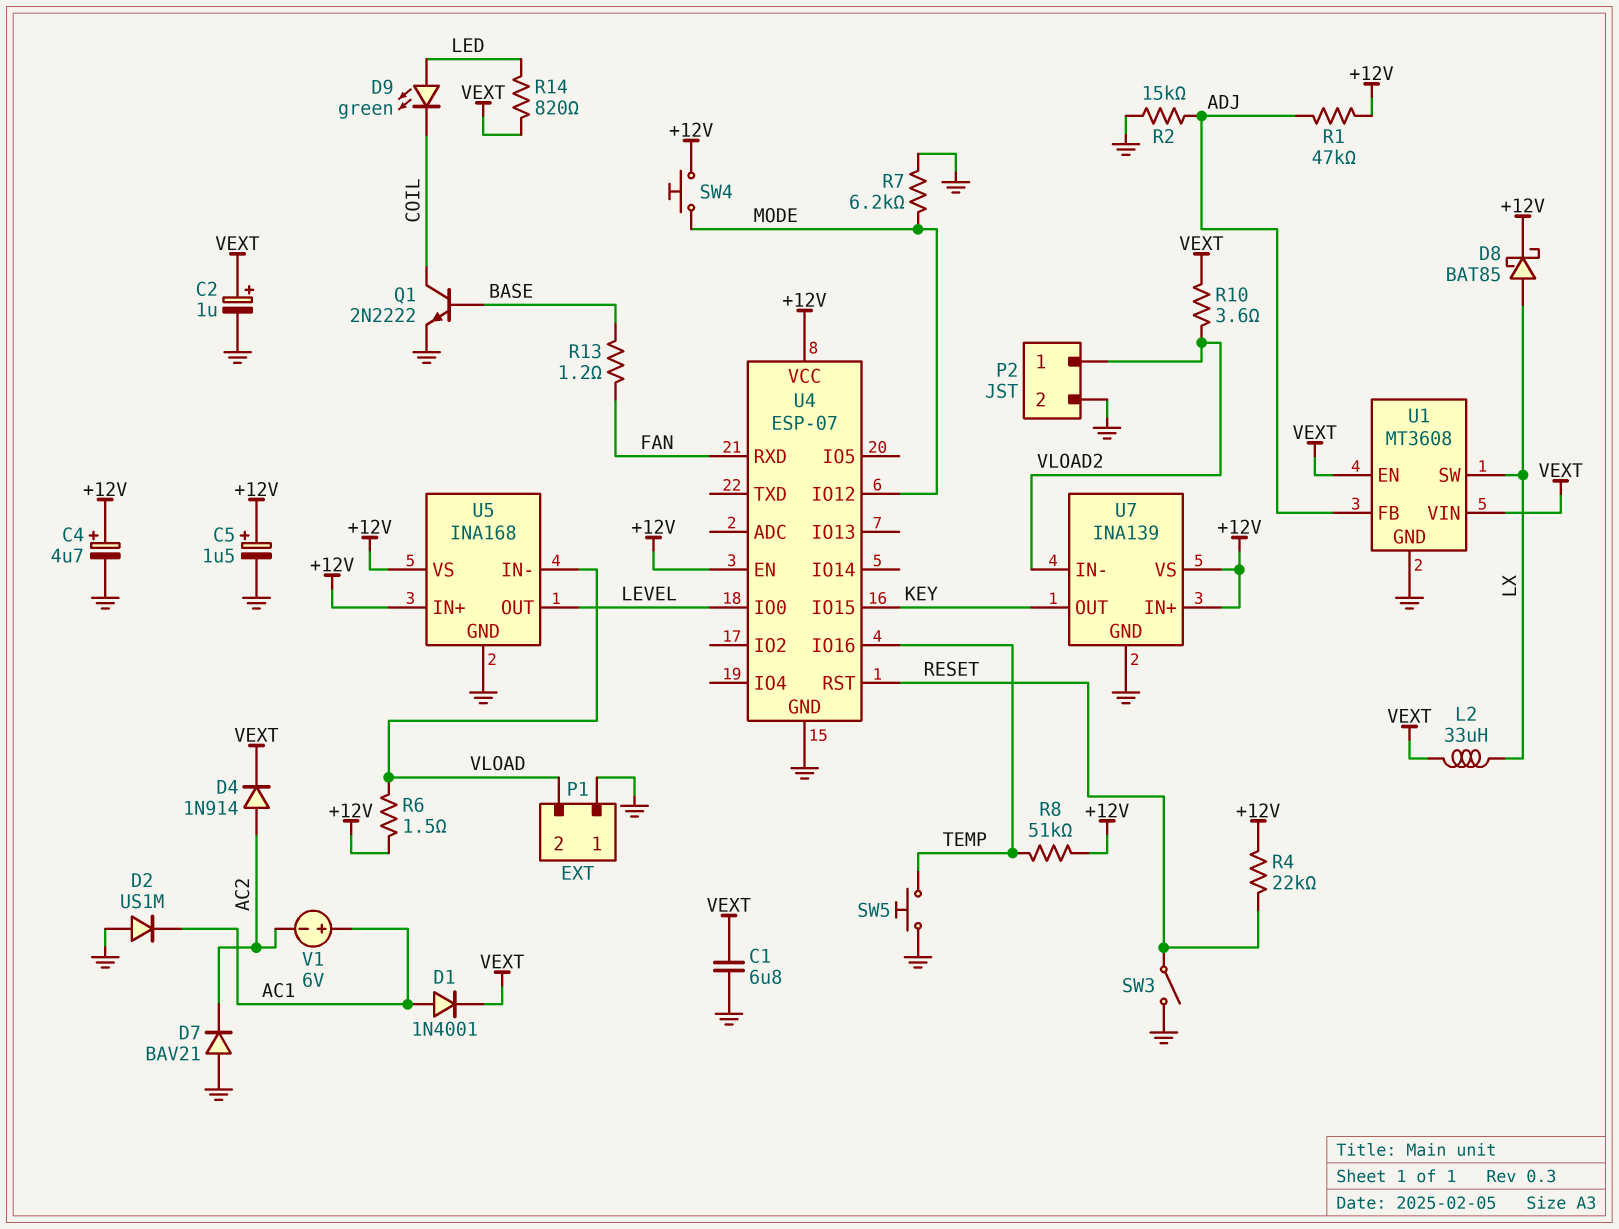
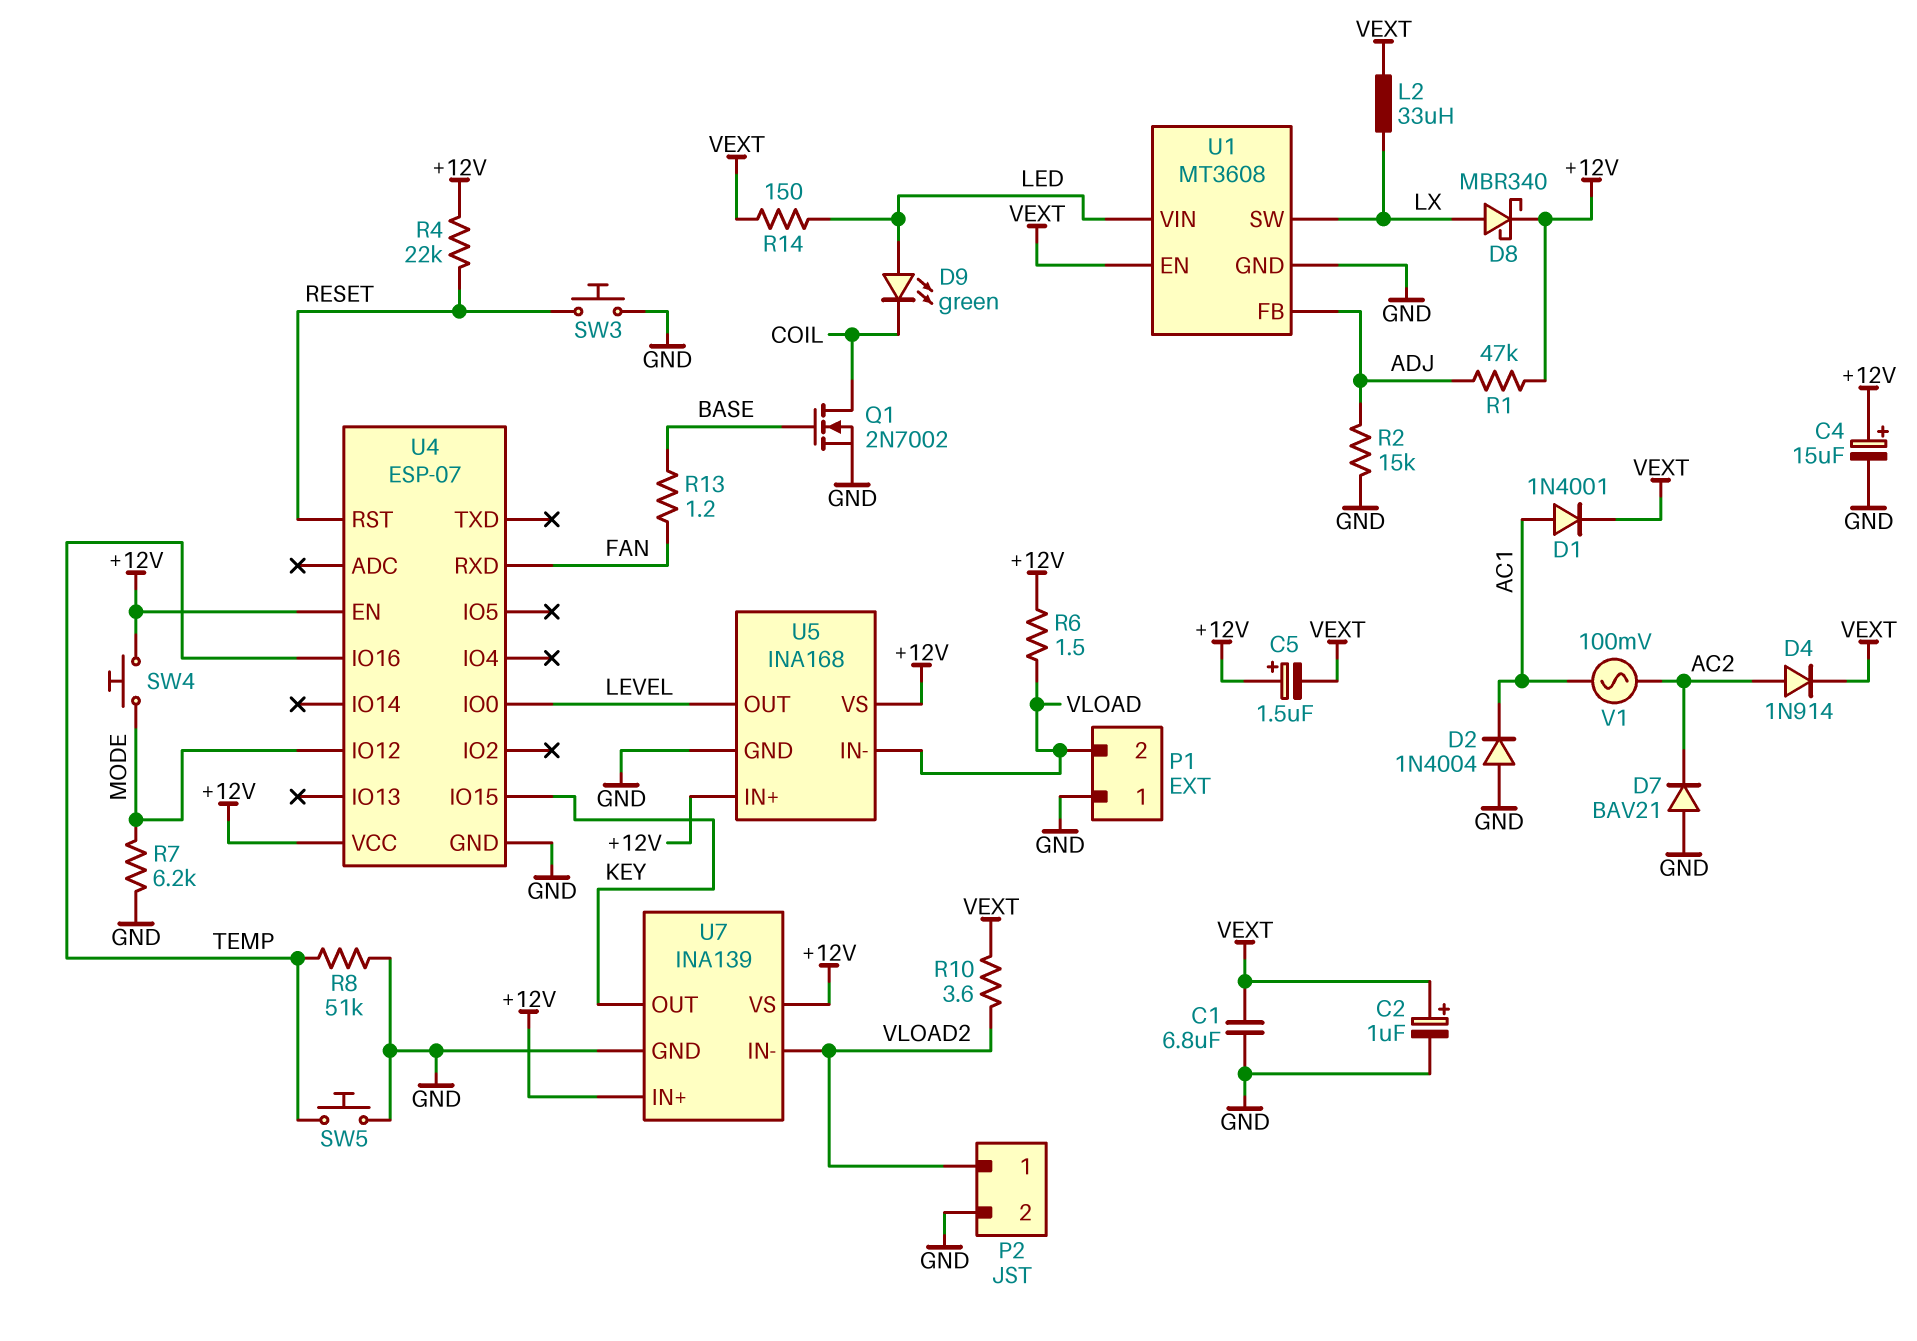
C4: 4.7uF (plus +12V, minus GND) -> 15uF (plus +12V, minus GND)
C5: 1.5uF (plus +12V, minus GND) -> 1.5uF (plus +12V, minus VEXT)
D2: diode US1M (A GND, K AC1) -> diode 1N4004 (A GND, K AC1)
D8: schottky BAT85 (A LX, K +12V) -> schottky MBR340 (A LX, K +12V)
Q1: NPN 2N2222 (B BASE, C COIL, E GND) -> NMOS 2N7002 (G BASE, D COIL, S GND)
R8: 51k (+12V, TEMP) -> 51k (GND, TEMP)
R14: 820 (LED, VEXT) -> 150 (LED, VEXT)
SW3: switch (GND, RESET) -> button (GND, RESET)
U1 pin VIN: VEXT -> LED
V1: 6V (plus AC1, minus AC2) -> AC 100mV (AC1, AC2)

